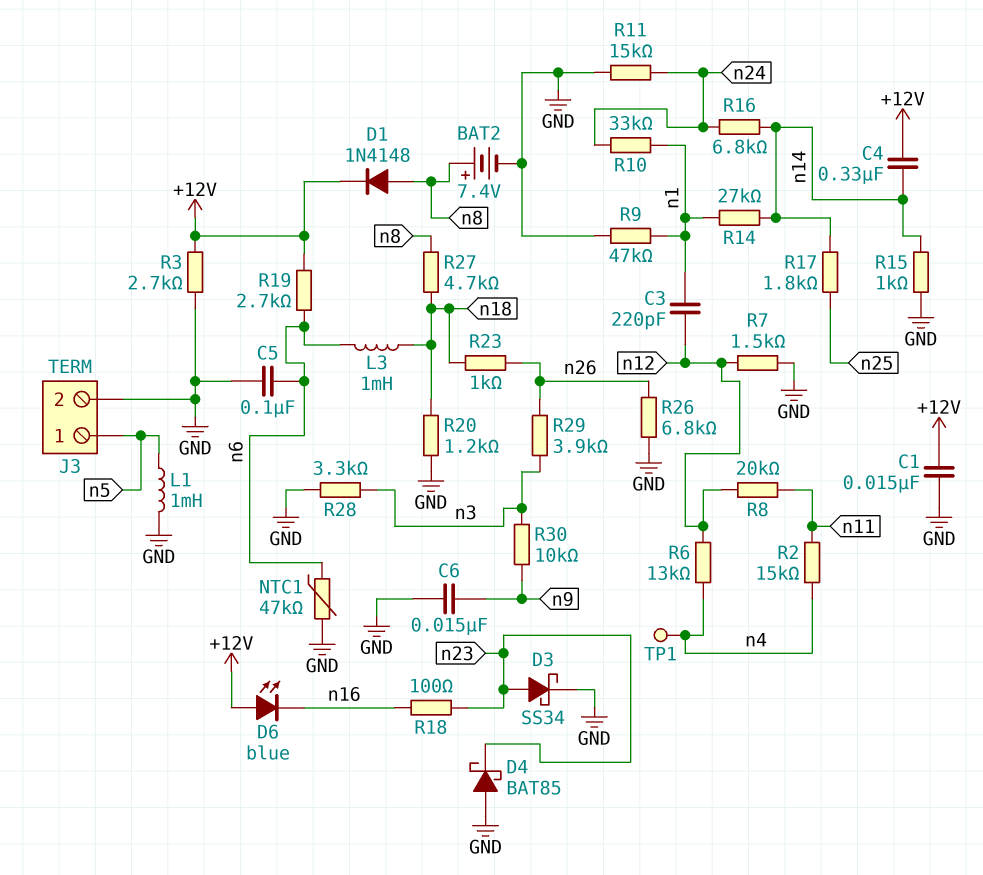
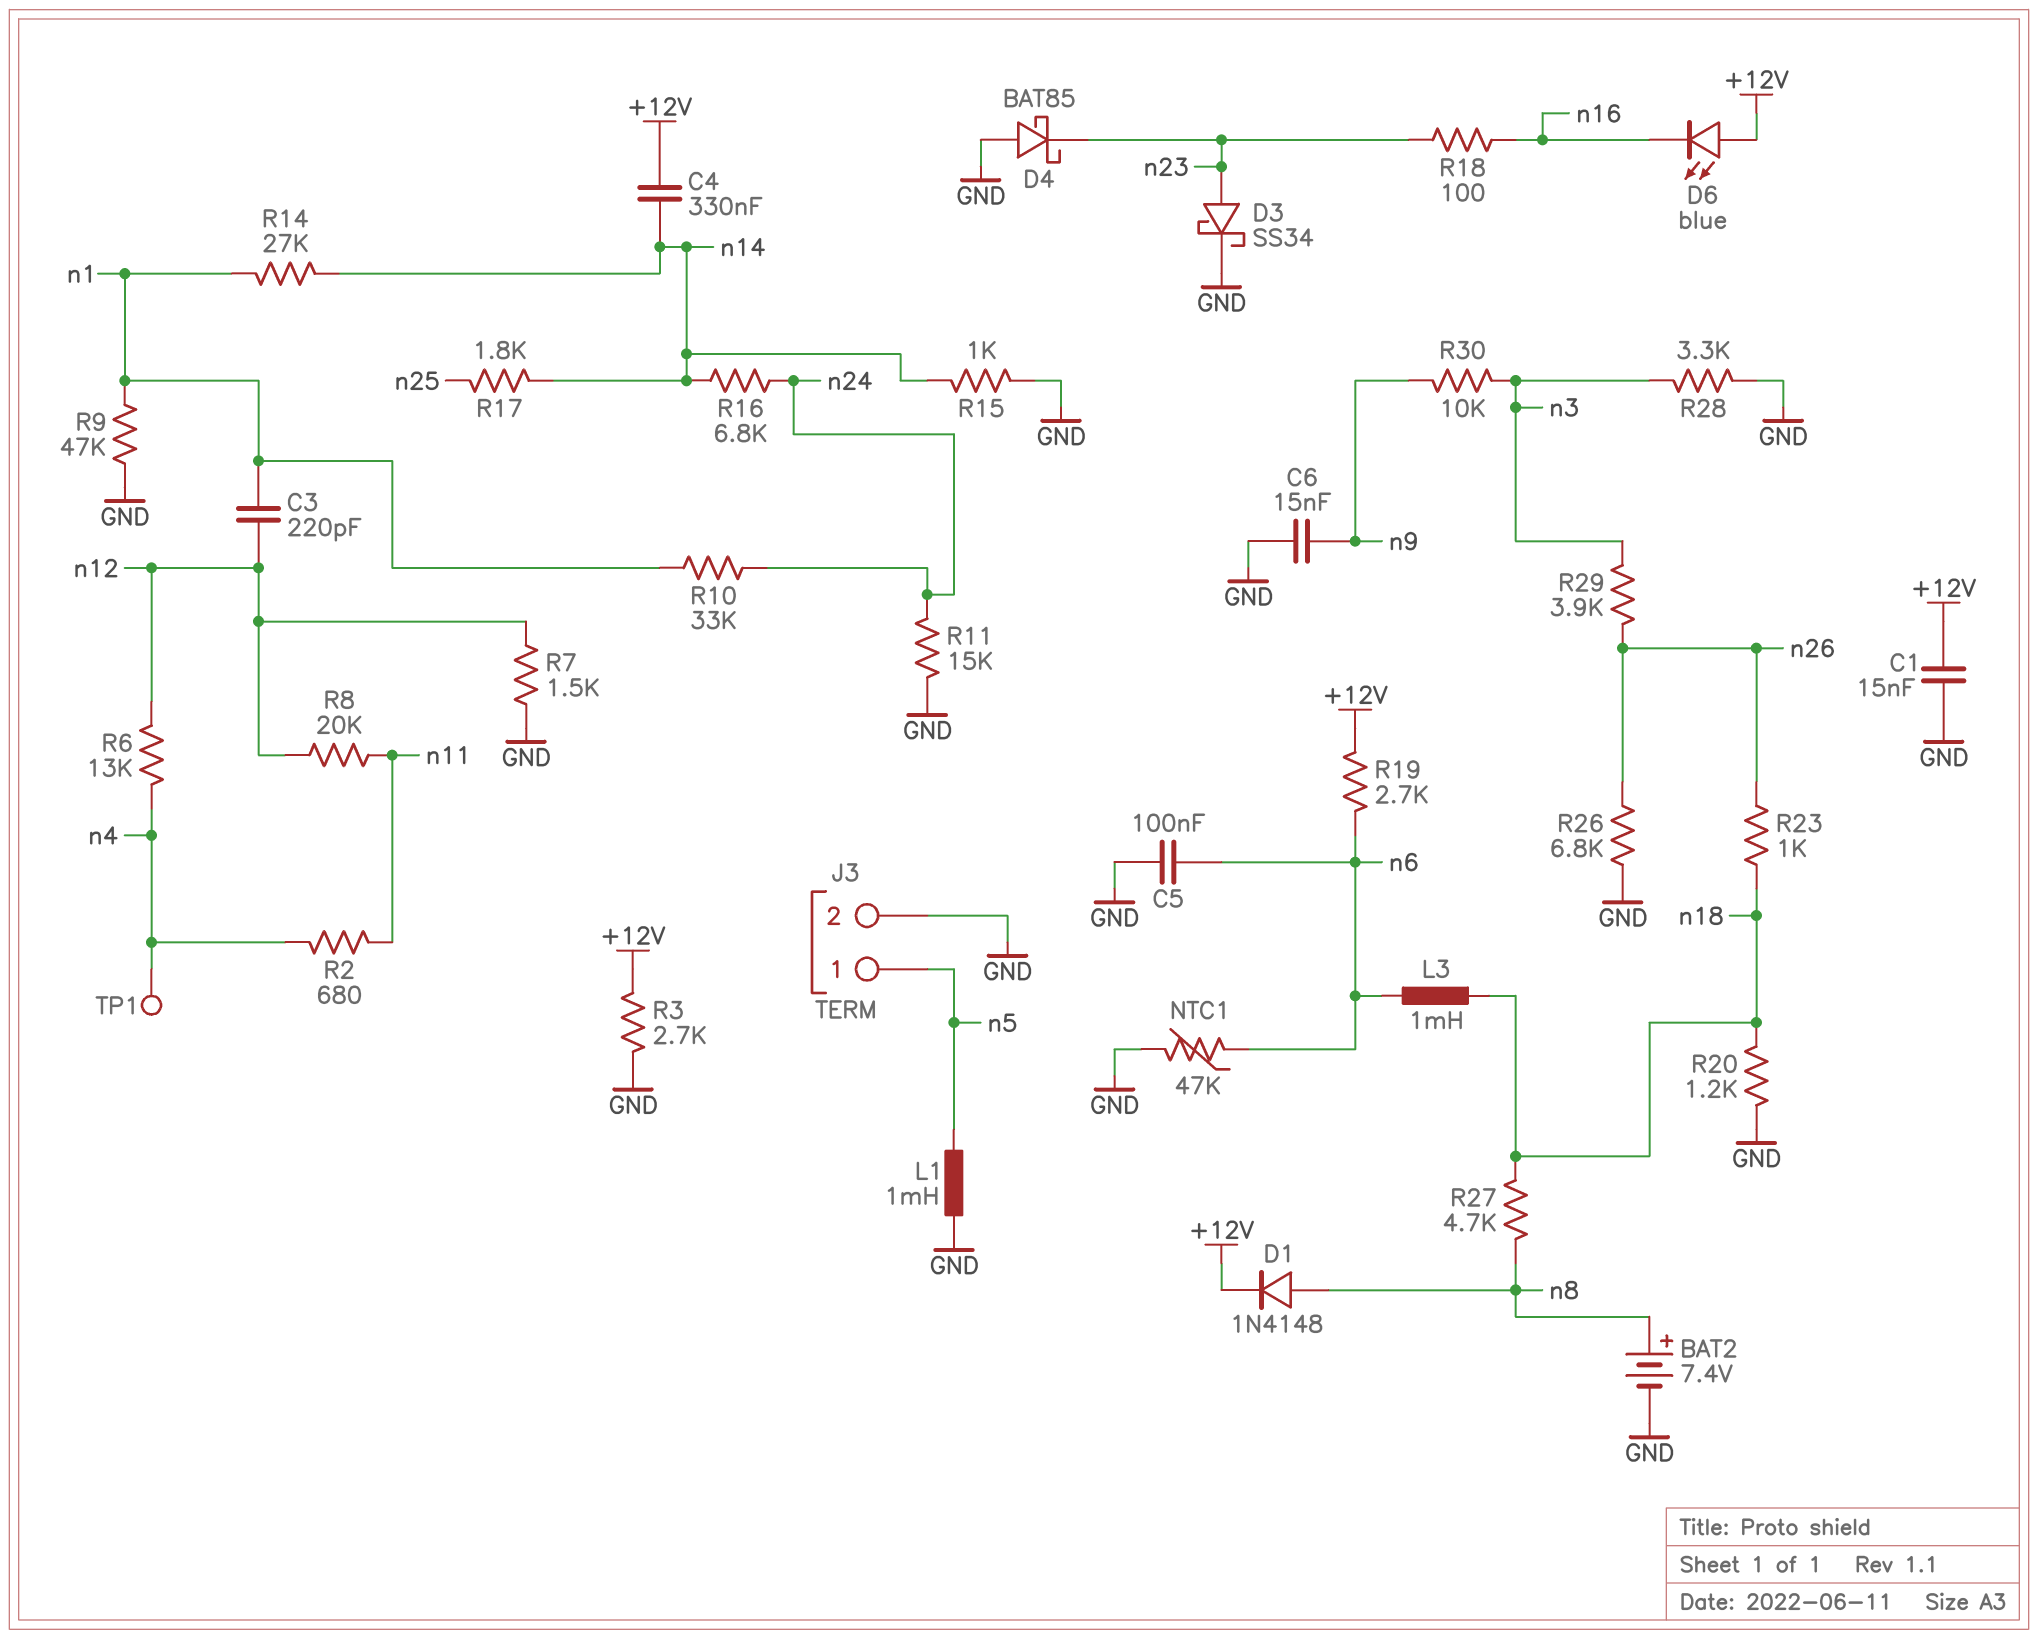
R2: 15k (n4, n11) -> 680 (n4, n11)

